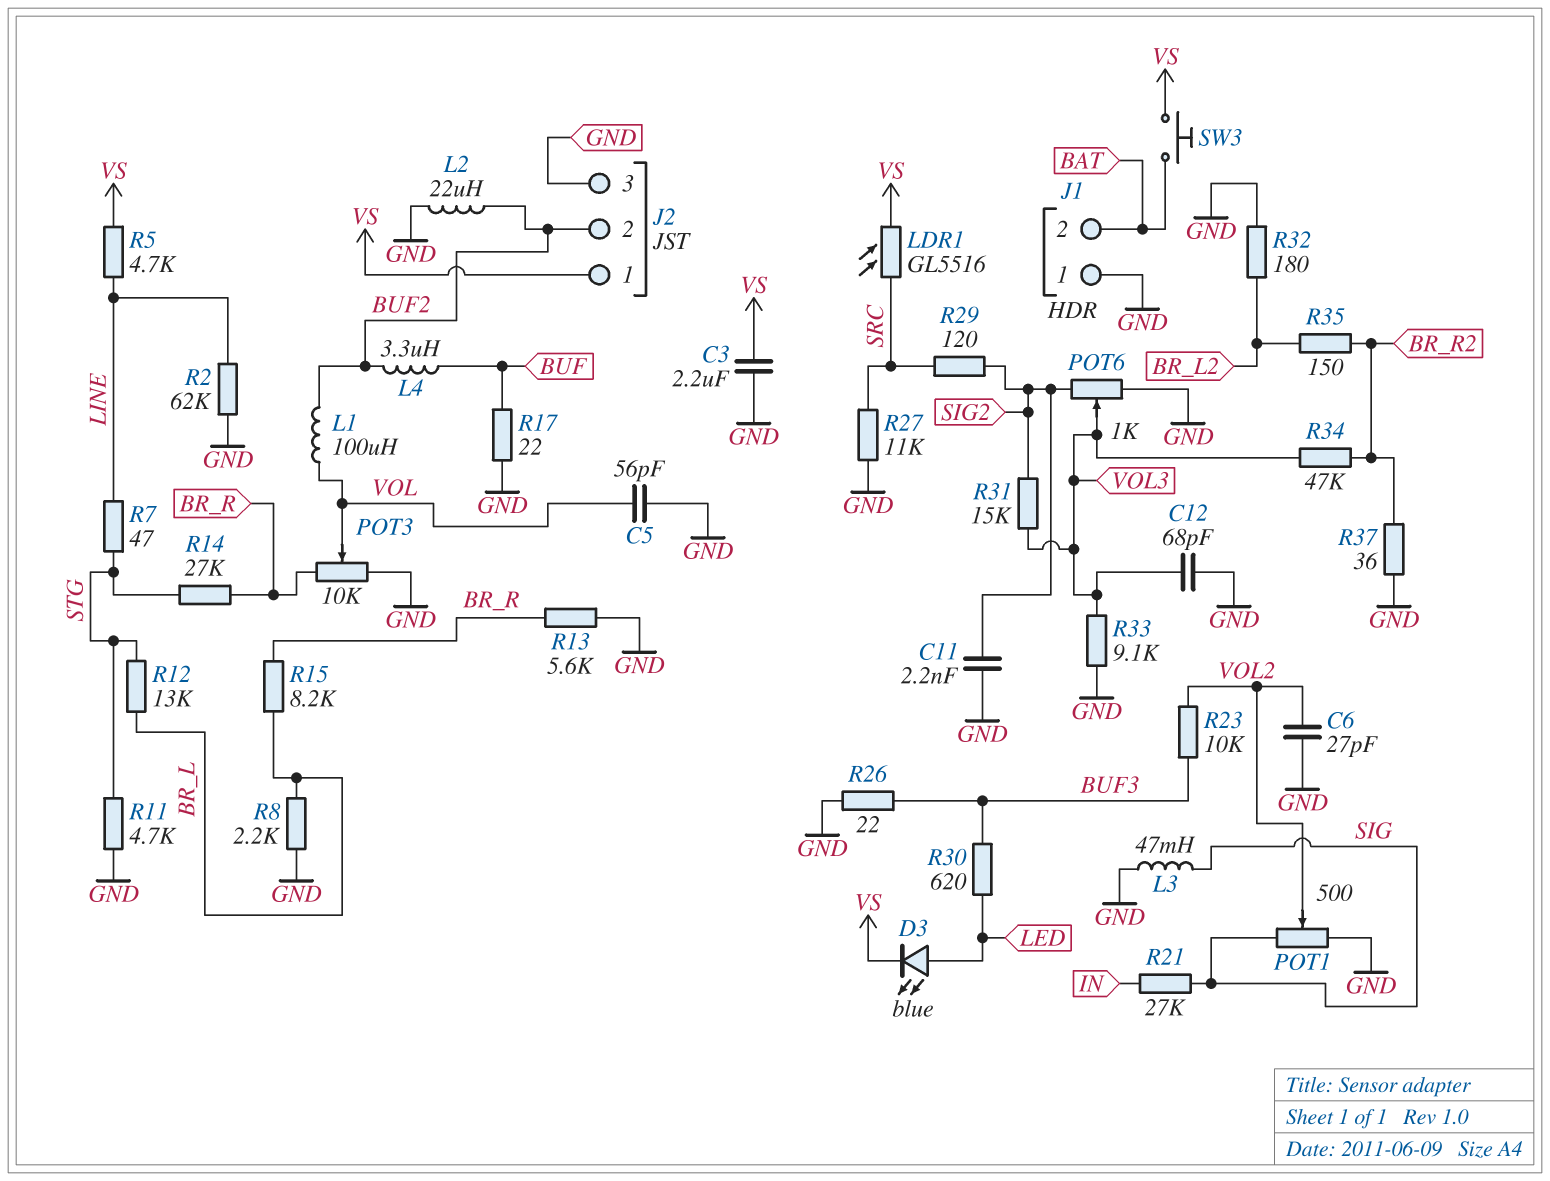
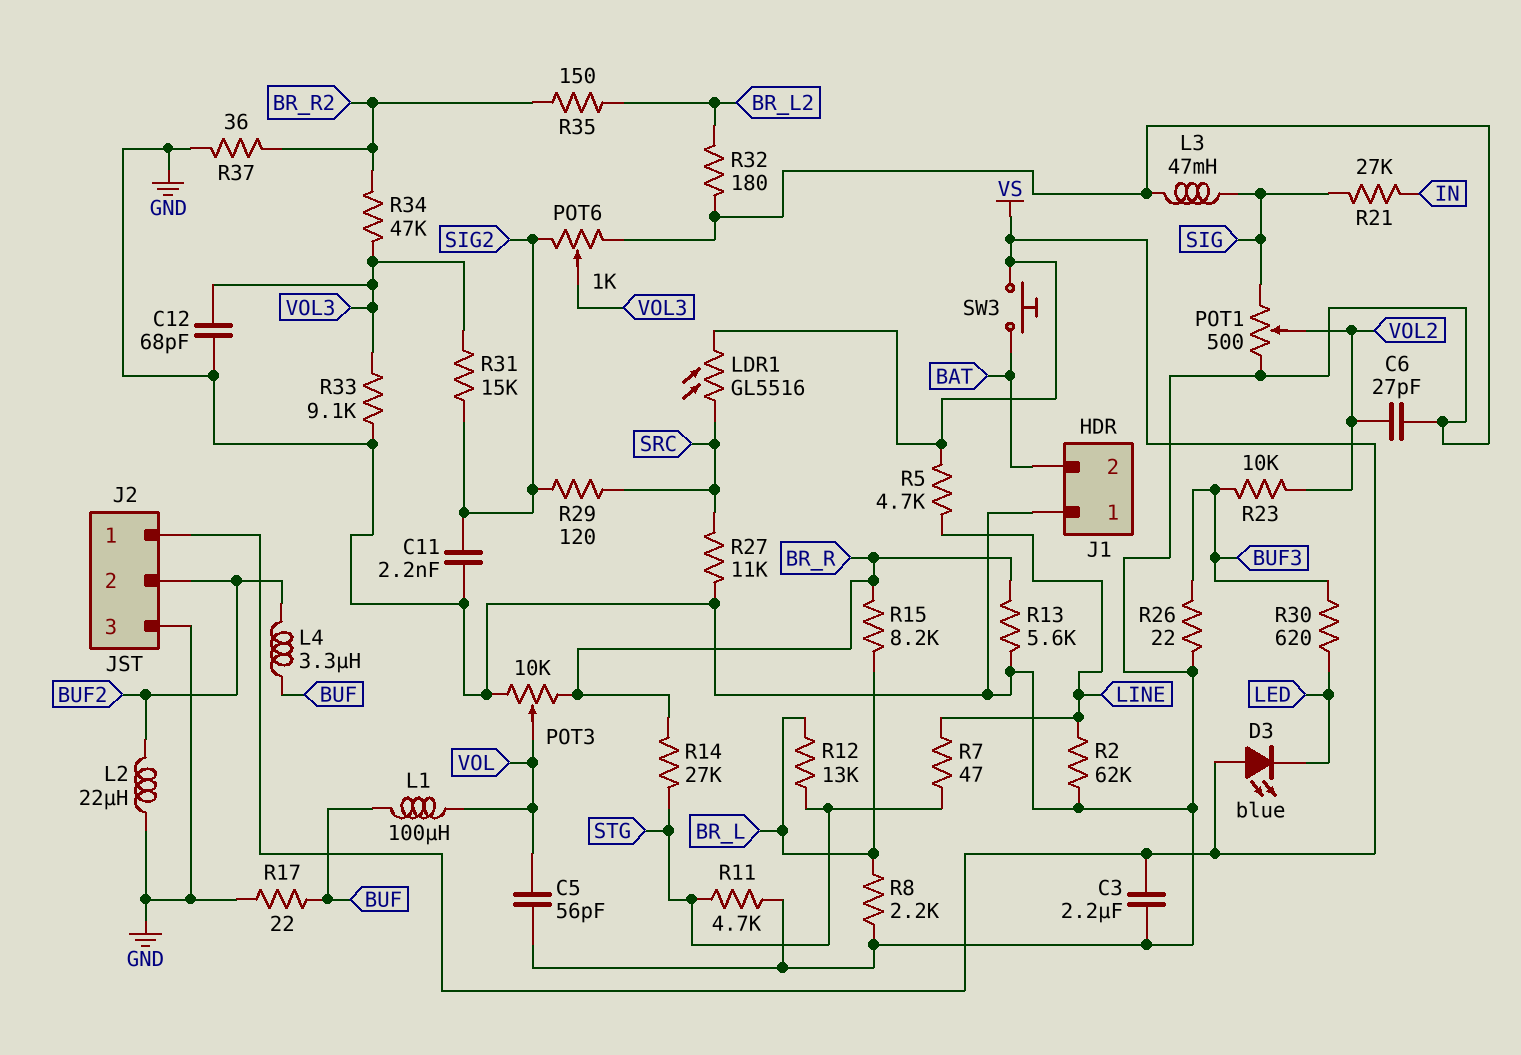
D3: LED blue (A LED, K VS) -> LED blue (A VS, K LED)
L1: 100uH (BUF2, VOL) -> 100uH (BUF, VOL)

